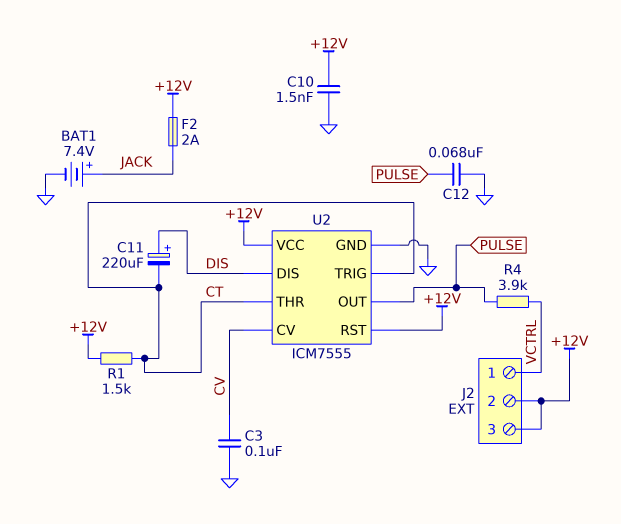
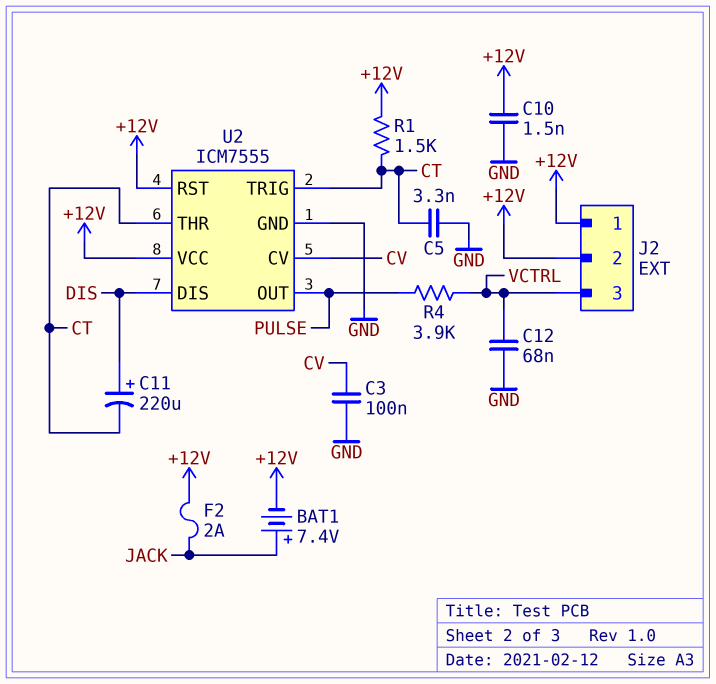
BAT1: 7.4V (plus JACK, minus GND) -> 7.4V (plus JACK, minus +12V)
C5: none -> 3.3nF (CT, GND)
C12: 68nF (GND, PULSE) -> 68nF (GND, VCTRL)
J2 pin 1: VCTRL -> +12V
J2 pin 3: +12V -> VCTRL

